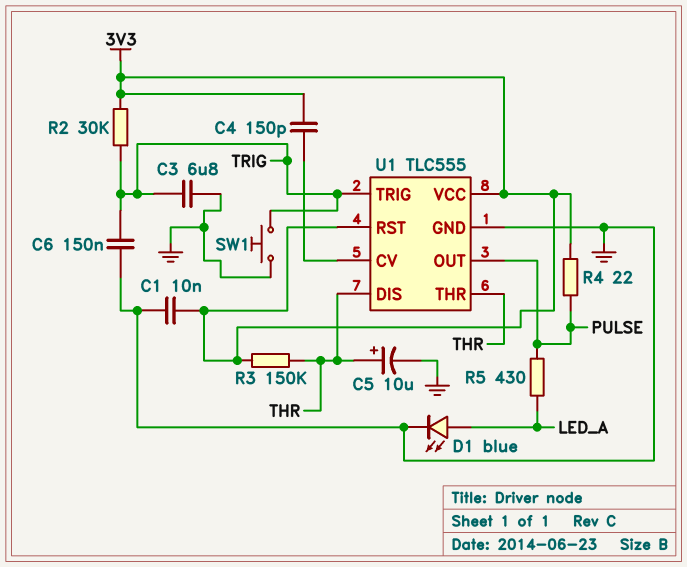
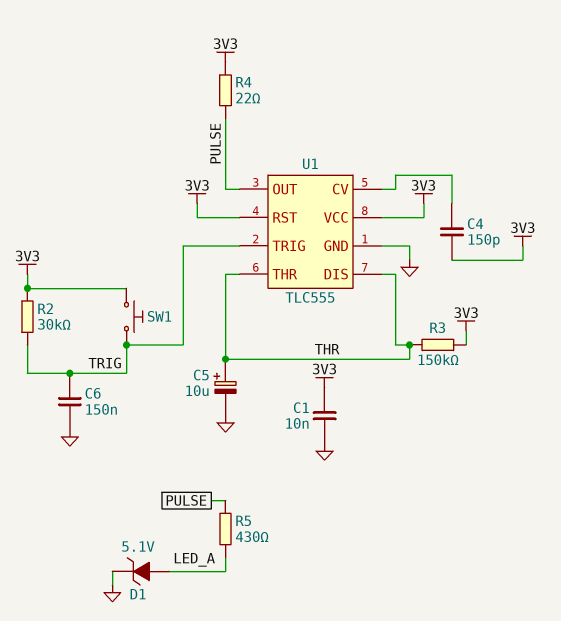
C3: 6.8uF (GND, TRIG) -> none
D1: LED blue (A LED_A, K GND) -> zener 5.1V (A LED_A, K GND)
SW1: button (GND, TRIG) -> button (3V3, TRIG)

